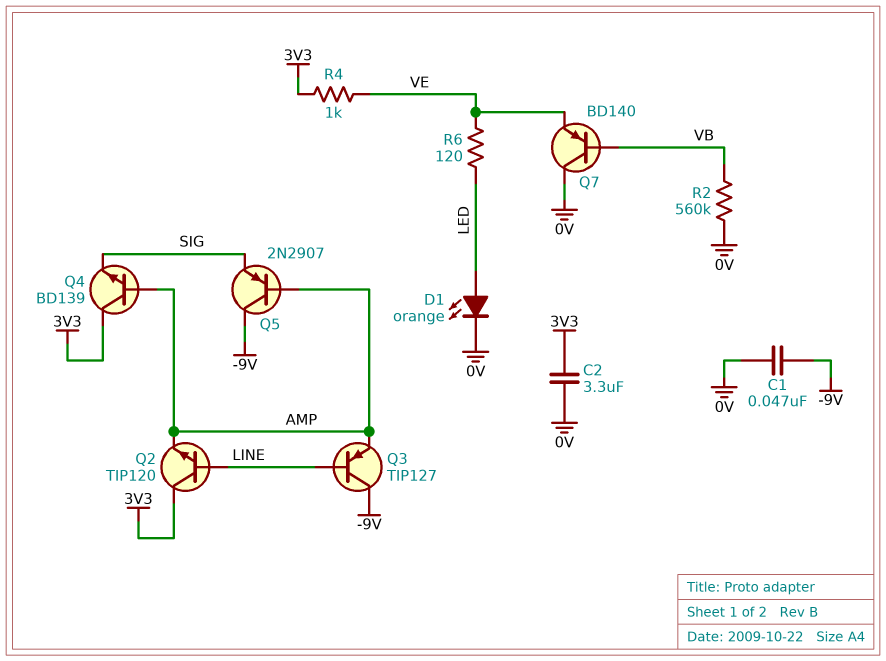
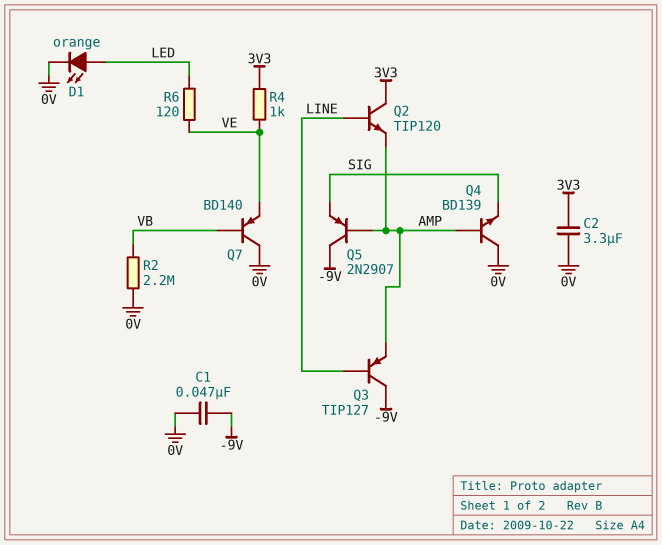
Q4: NPN BD139 (B AMP, C 3V3, E SIG) -> NPN BD139 (B AMP, C 0V, E SIG)
R2: 560k (0V, VB) -> 2.2M (0V, VB)

